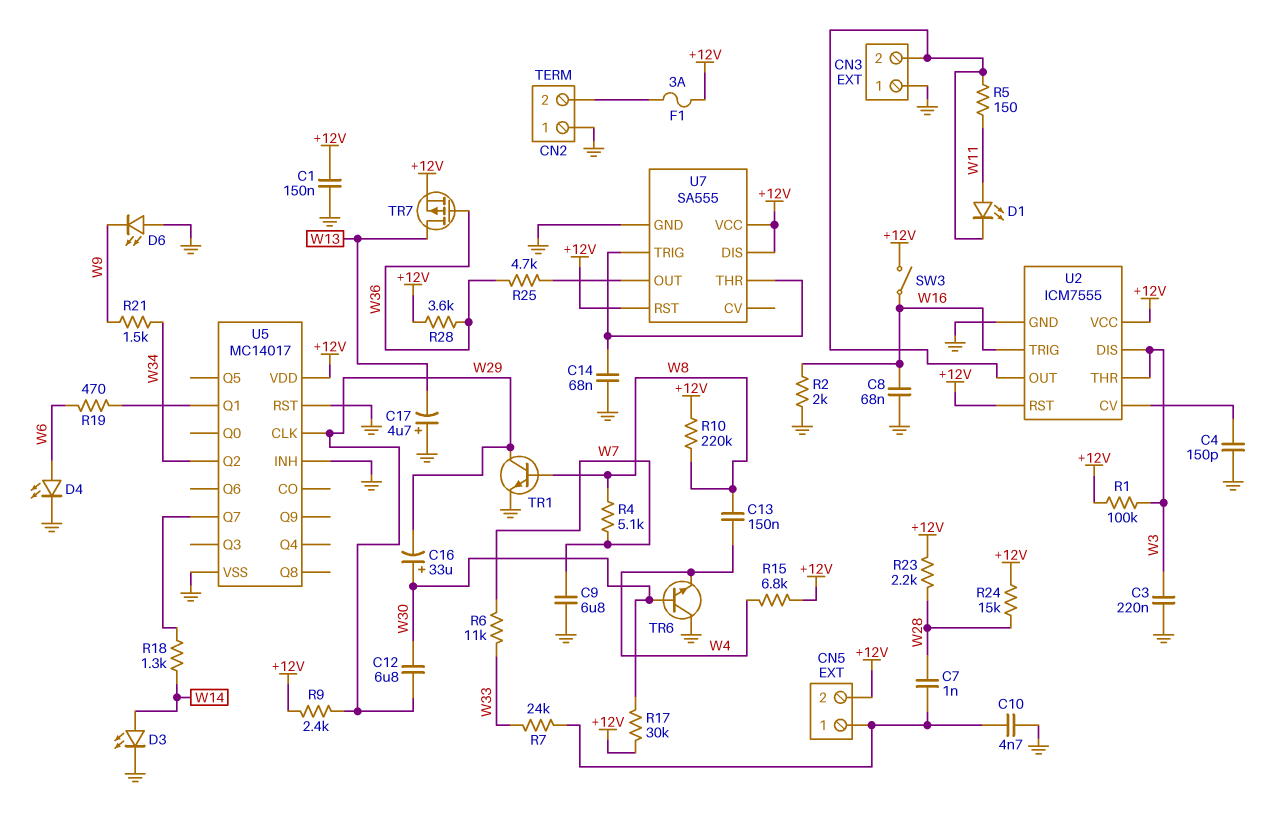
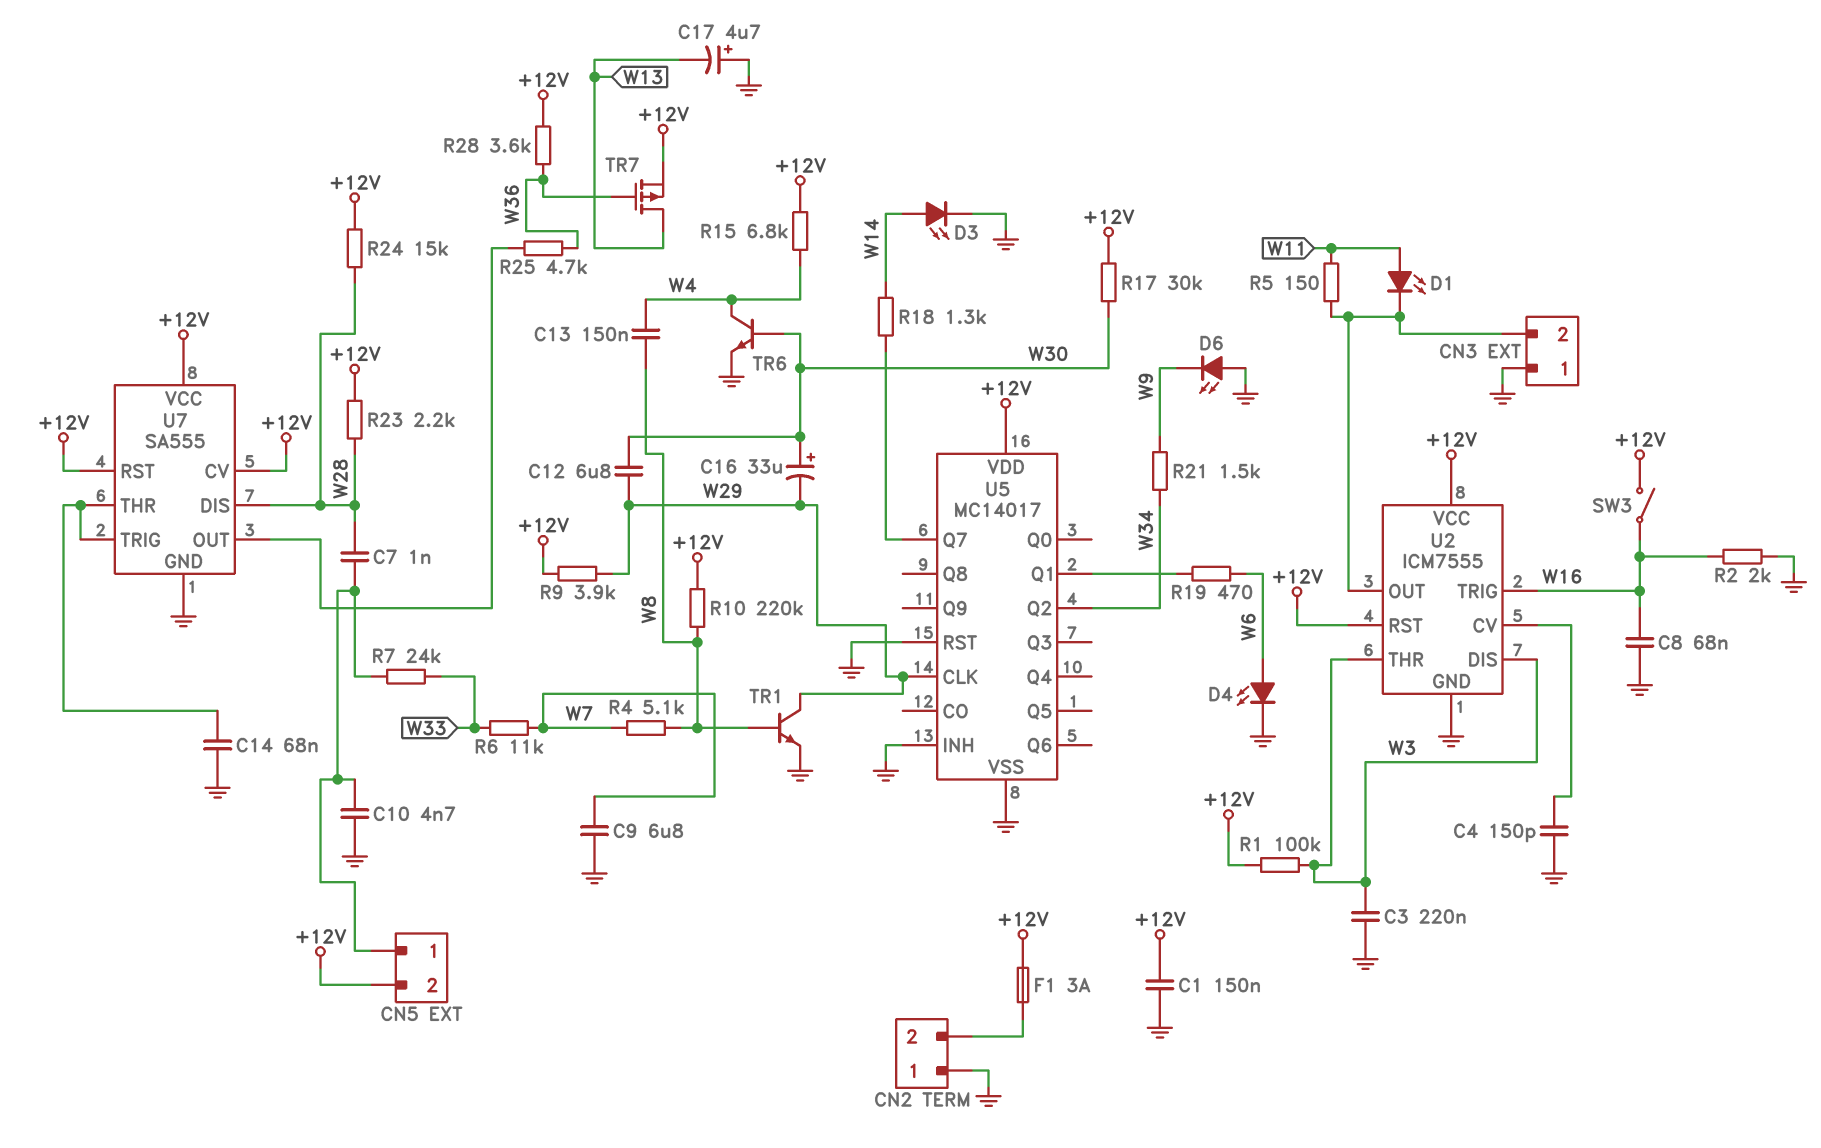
R9: 2.4k (+12V, W29) -> 3.9k (+12V, W29)
TR6: NPN (B W30, C GND, E W4) -> NPN (B W30, C W4, E GND)
U7 pin CV: none -> +12V
U7 pin DIS: +12V -> W28

